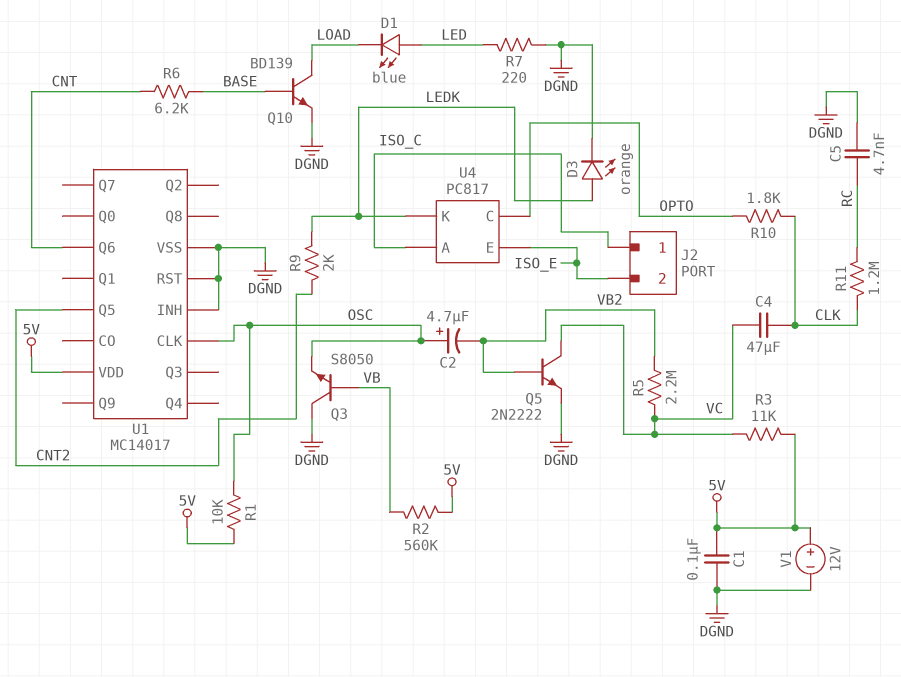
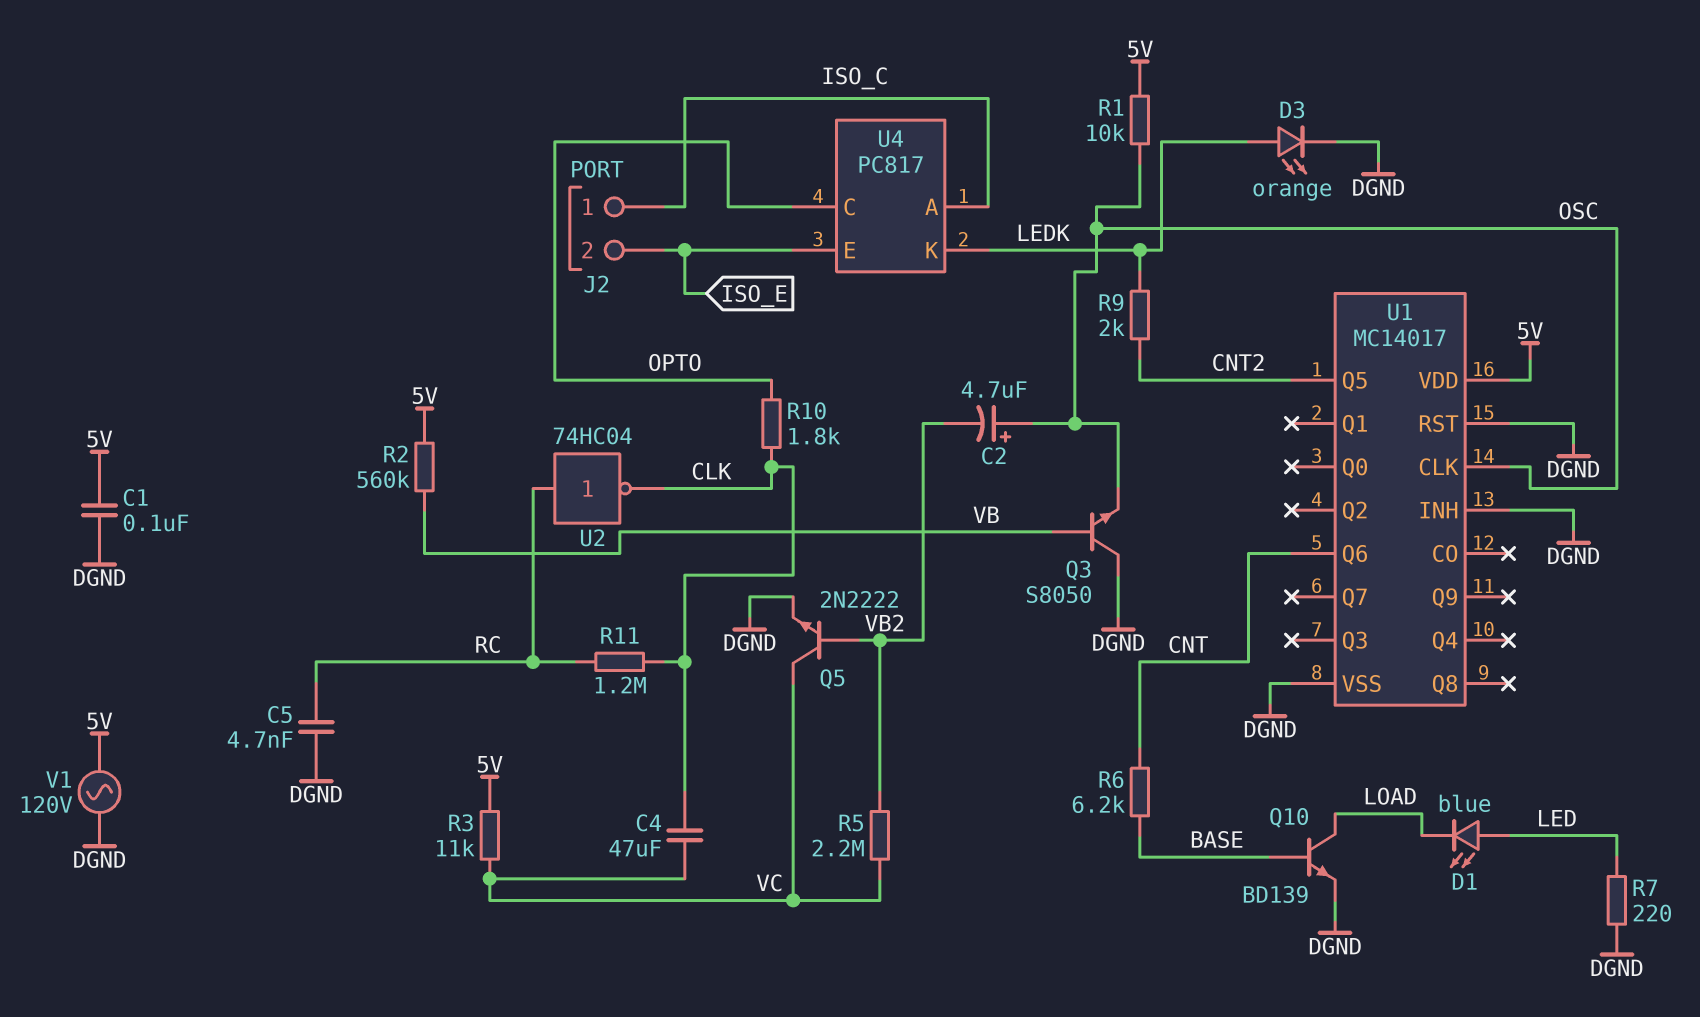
U2: none -> NOT 74HC04 (in RC, out CLK)
V1: 12V (plus 5V, minus DGND) -> AC 120V (5V, DGND)

